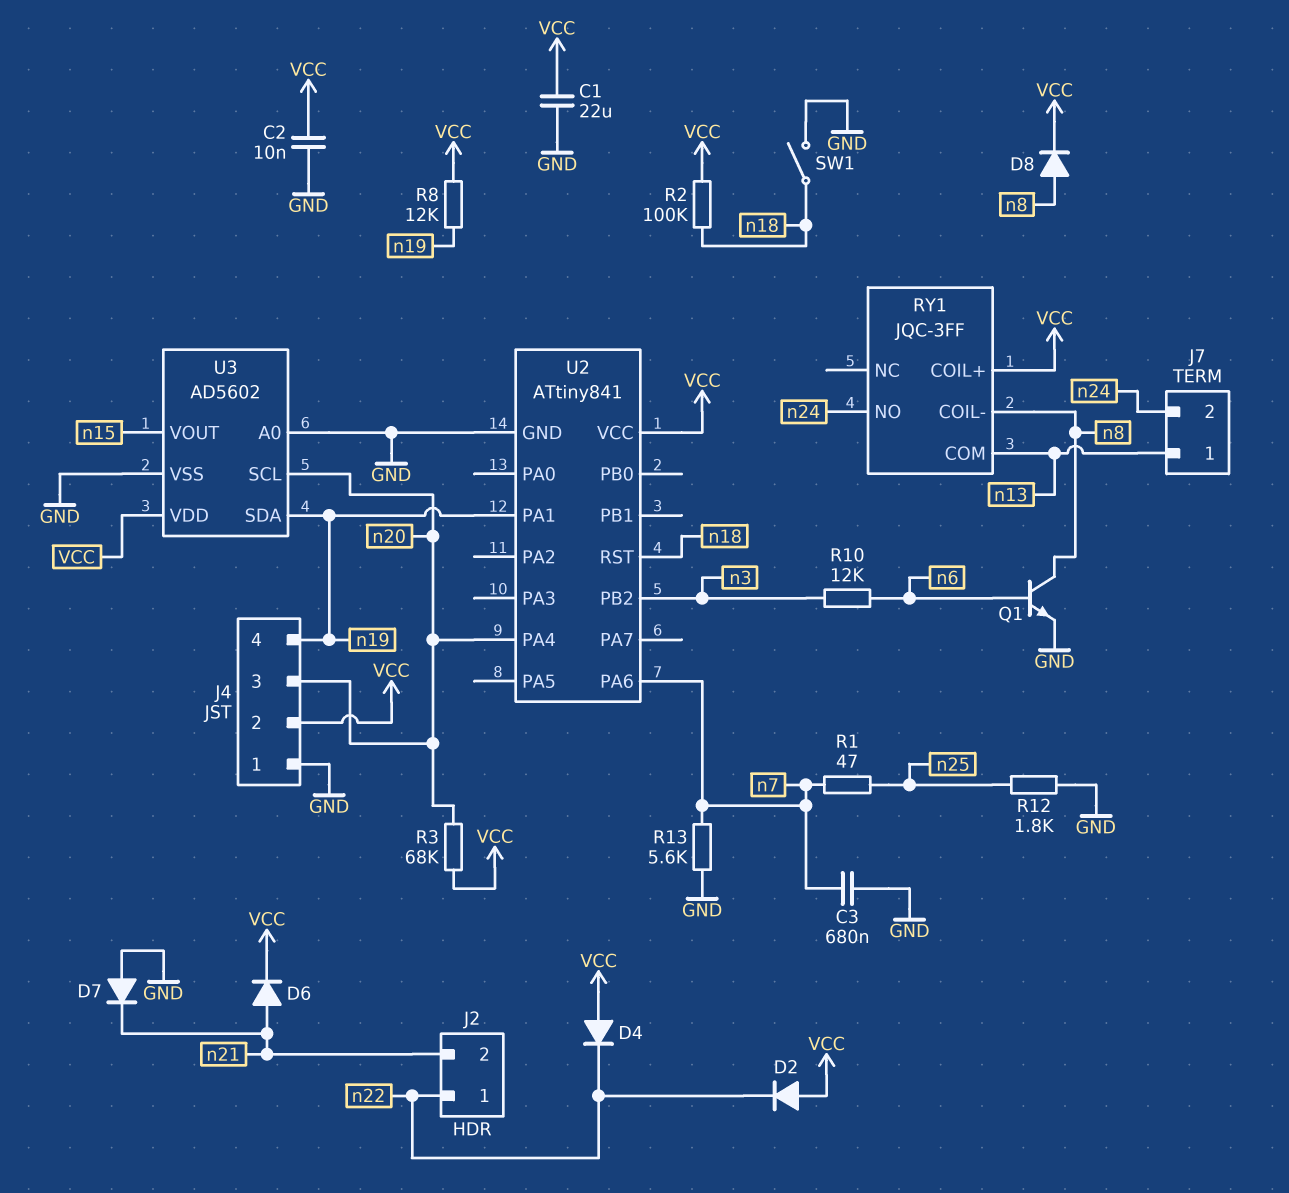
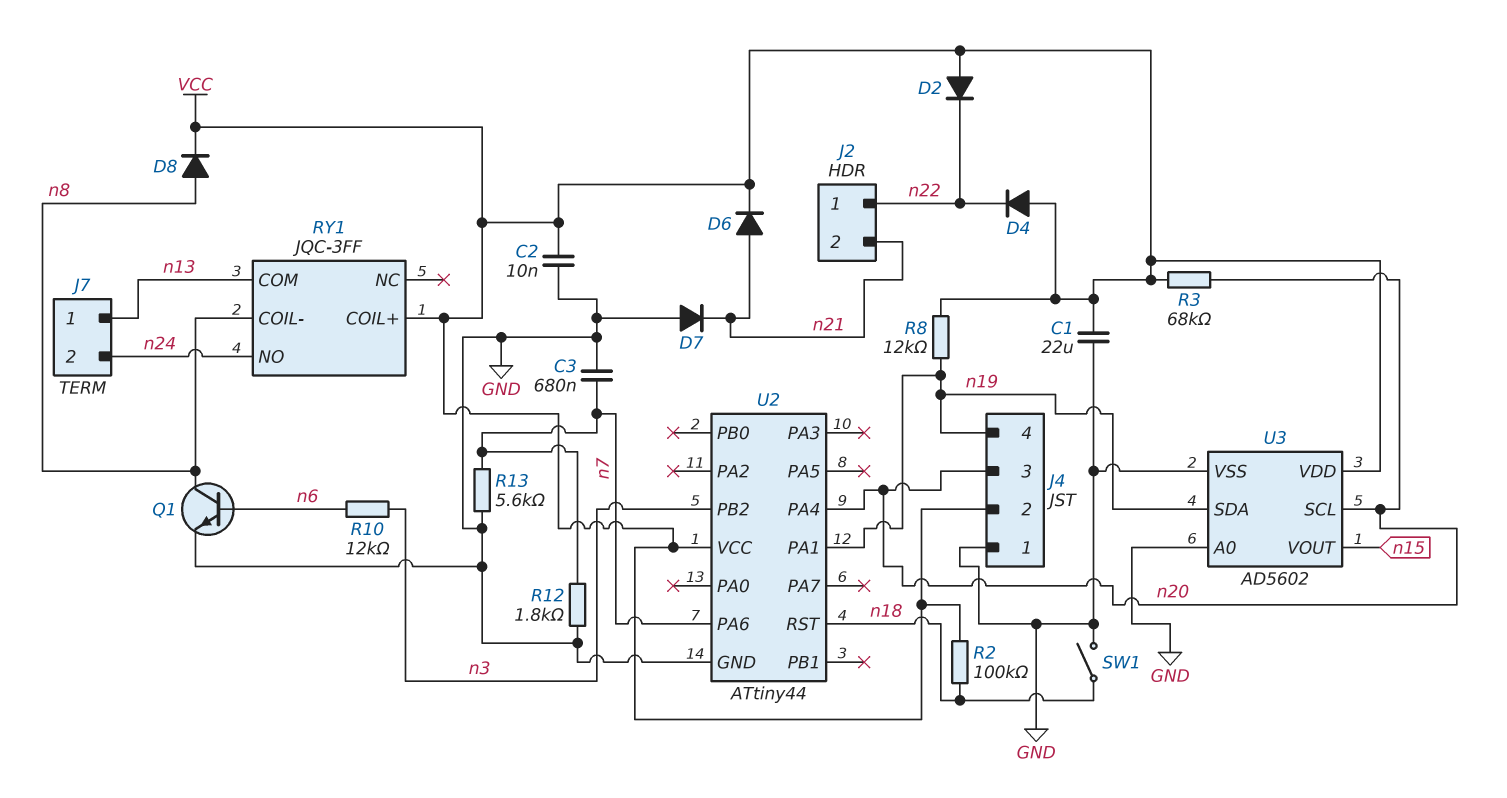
R1: 47 (n7, n25) -> none
R12: 1.8k (GND, n25) -> 1.8k (GND, n7)
U2: ATtiny841 -> ATtiny44

